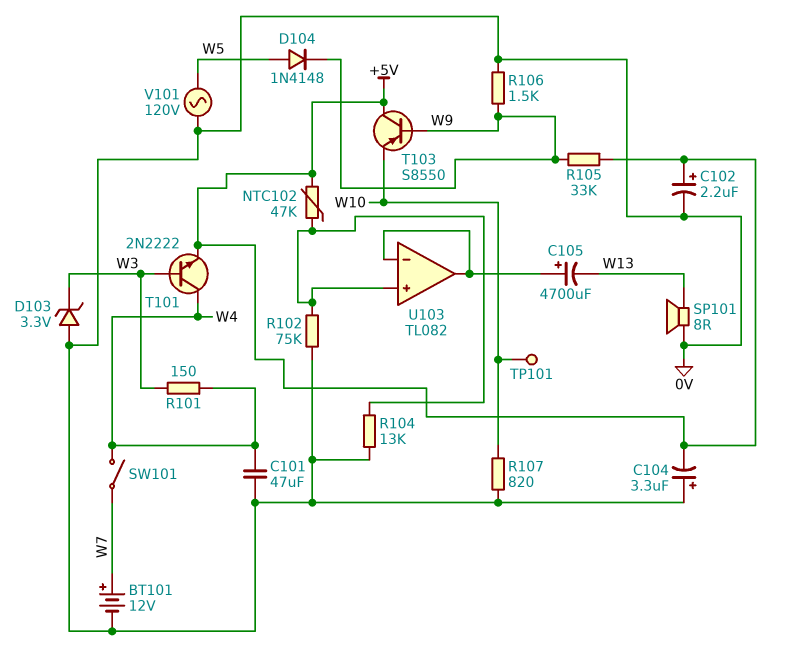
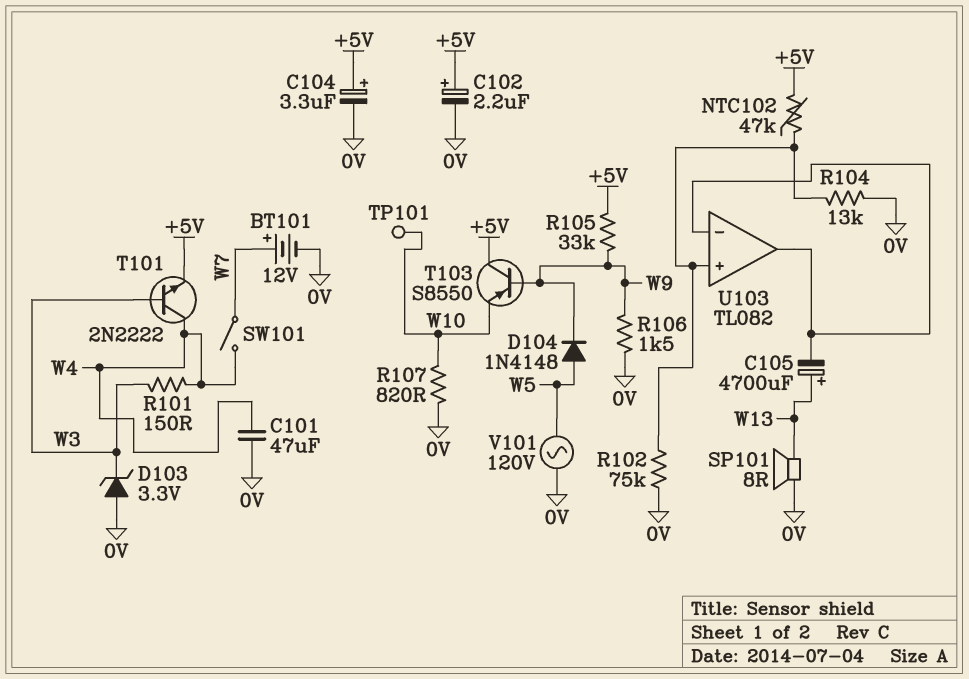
C104: 3.3uF (plus 0V, minus +5V) -> 3.3uF (plus +5V, minus 0V)
C105: 4700uF (plus U103/in-, minus W13) -> 4700uF (plus W13, minus U103/in-)

